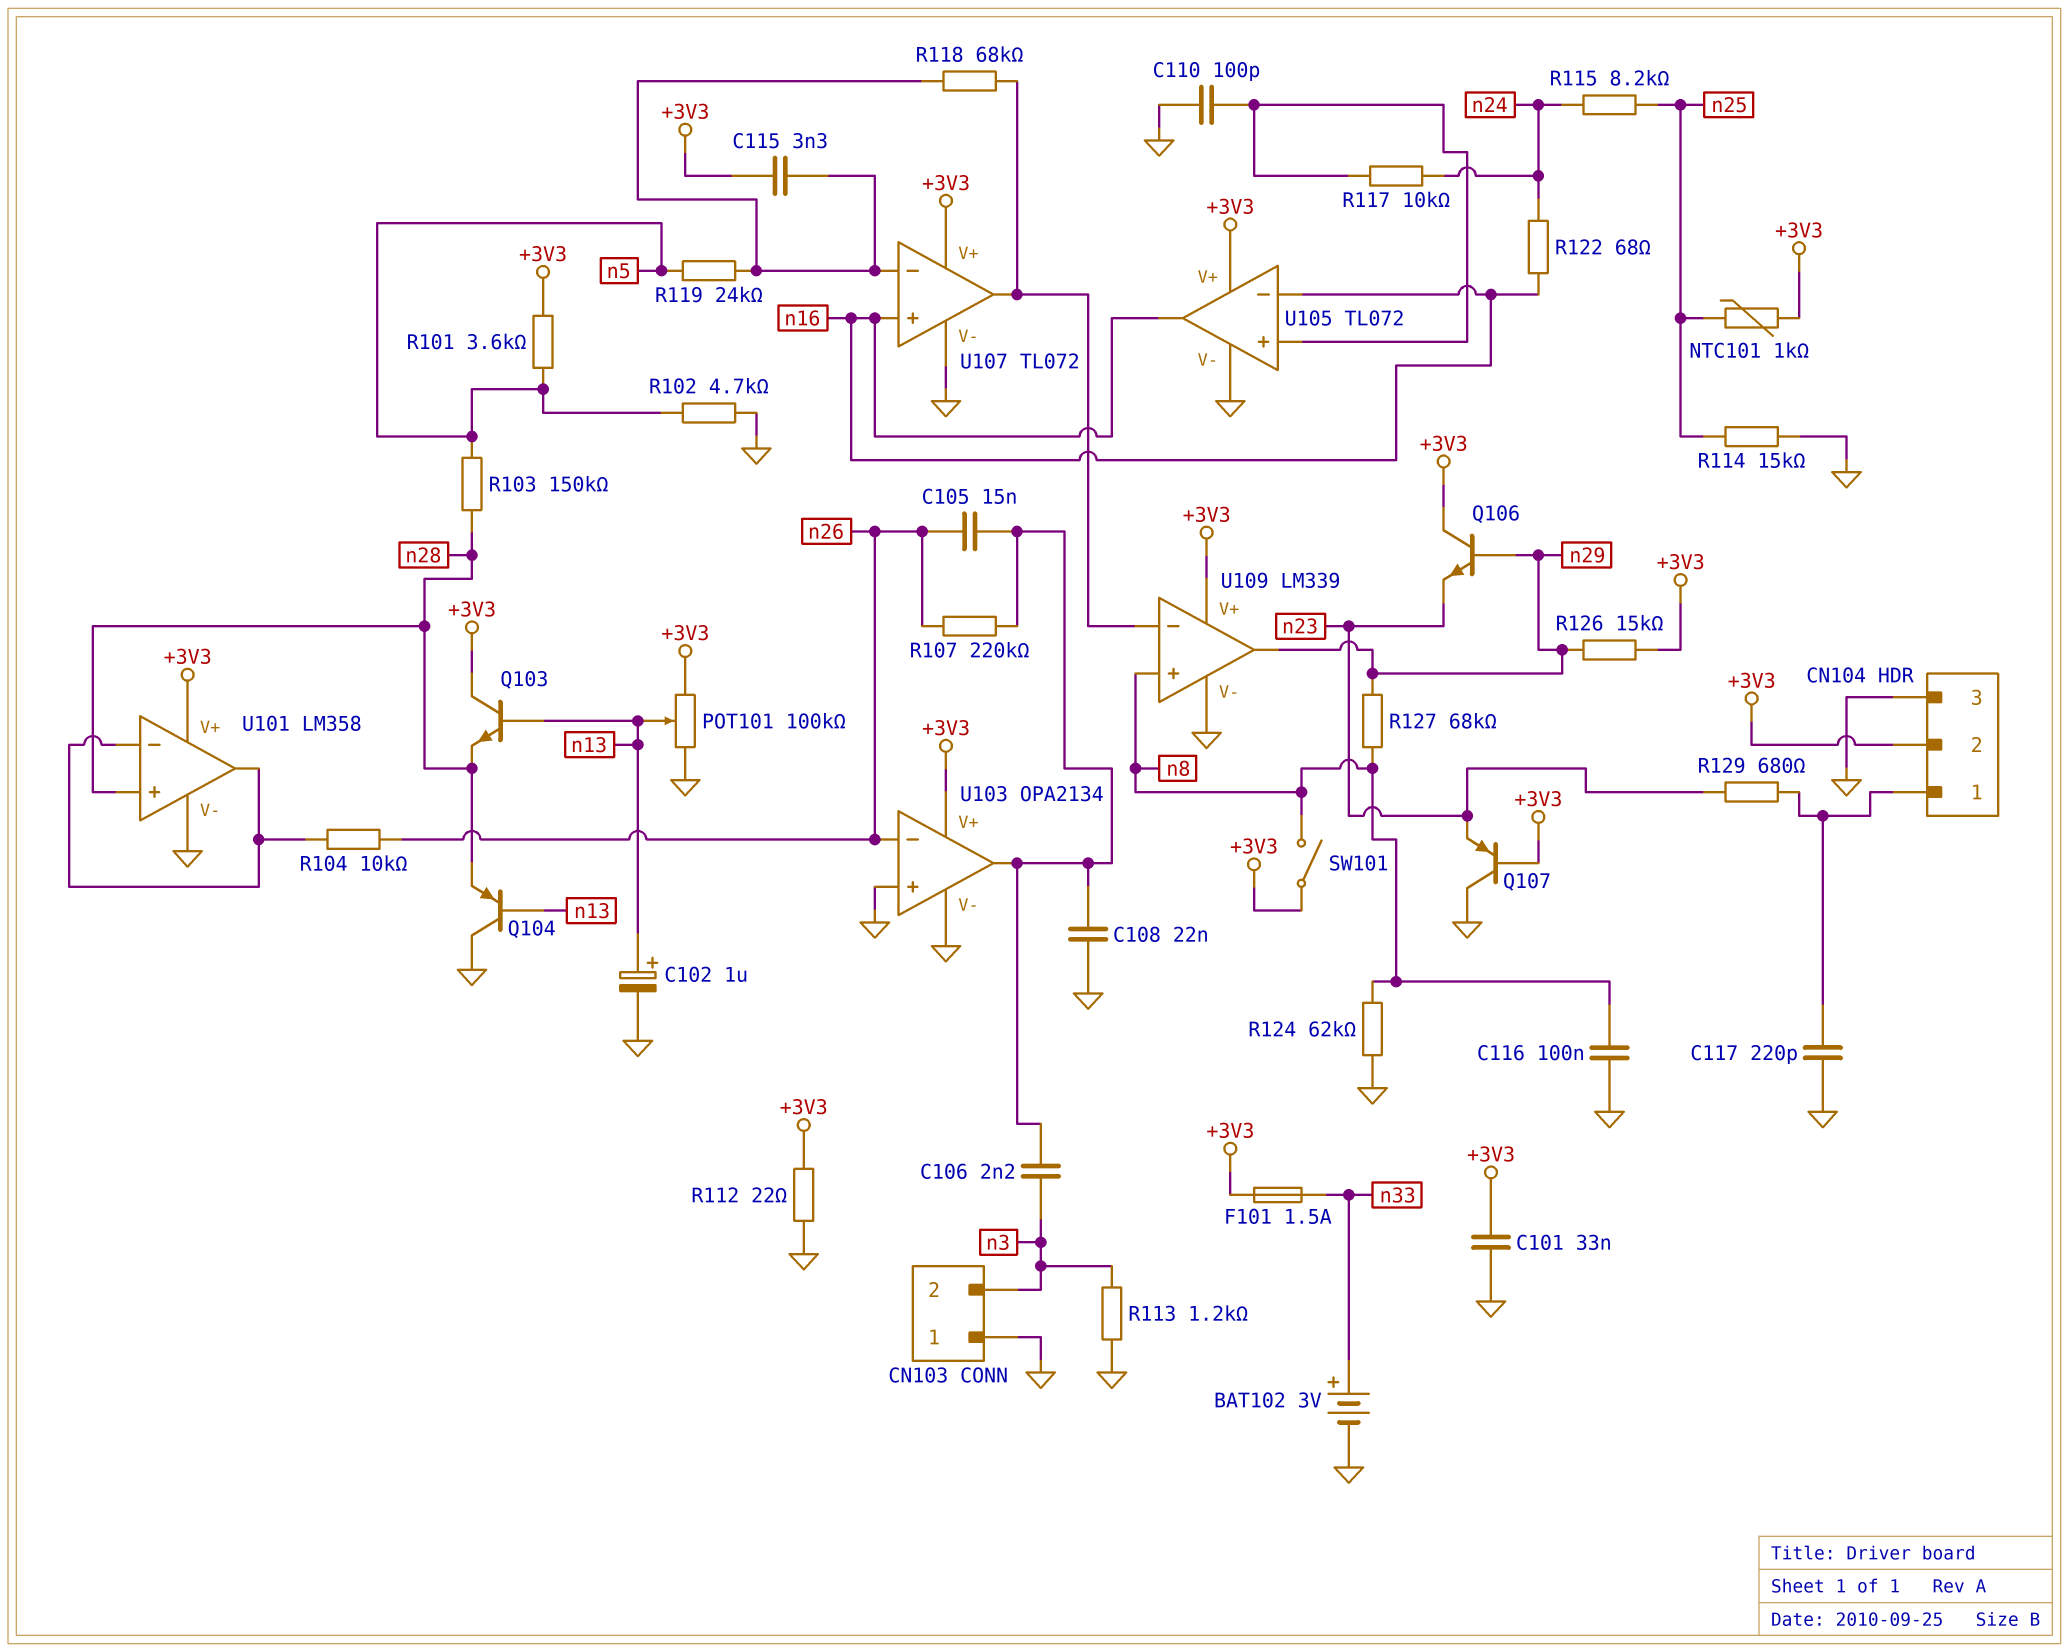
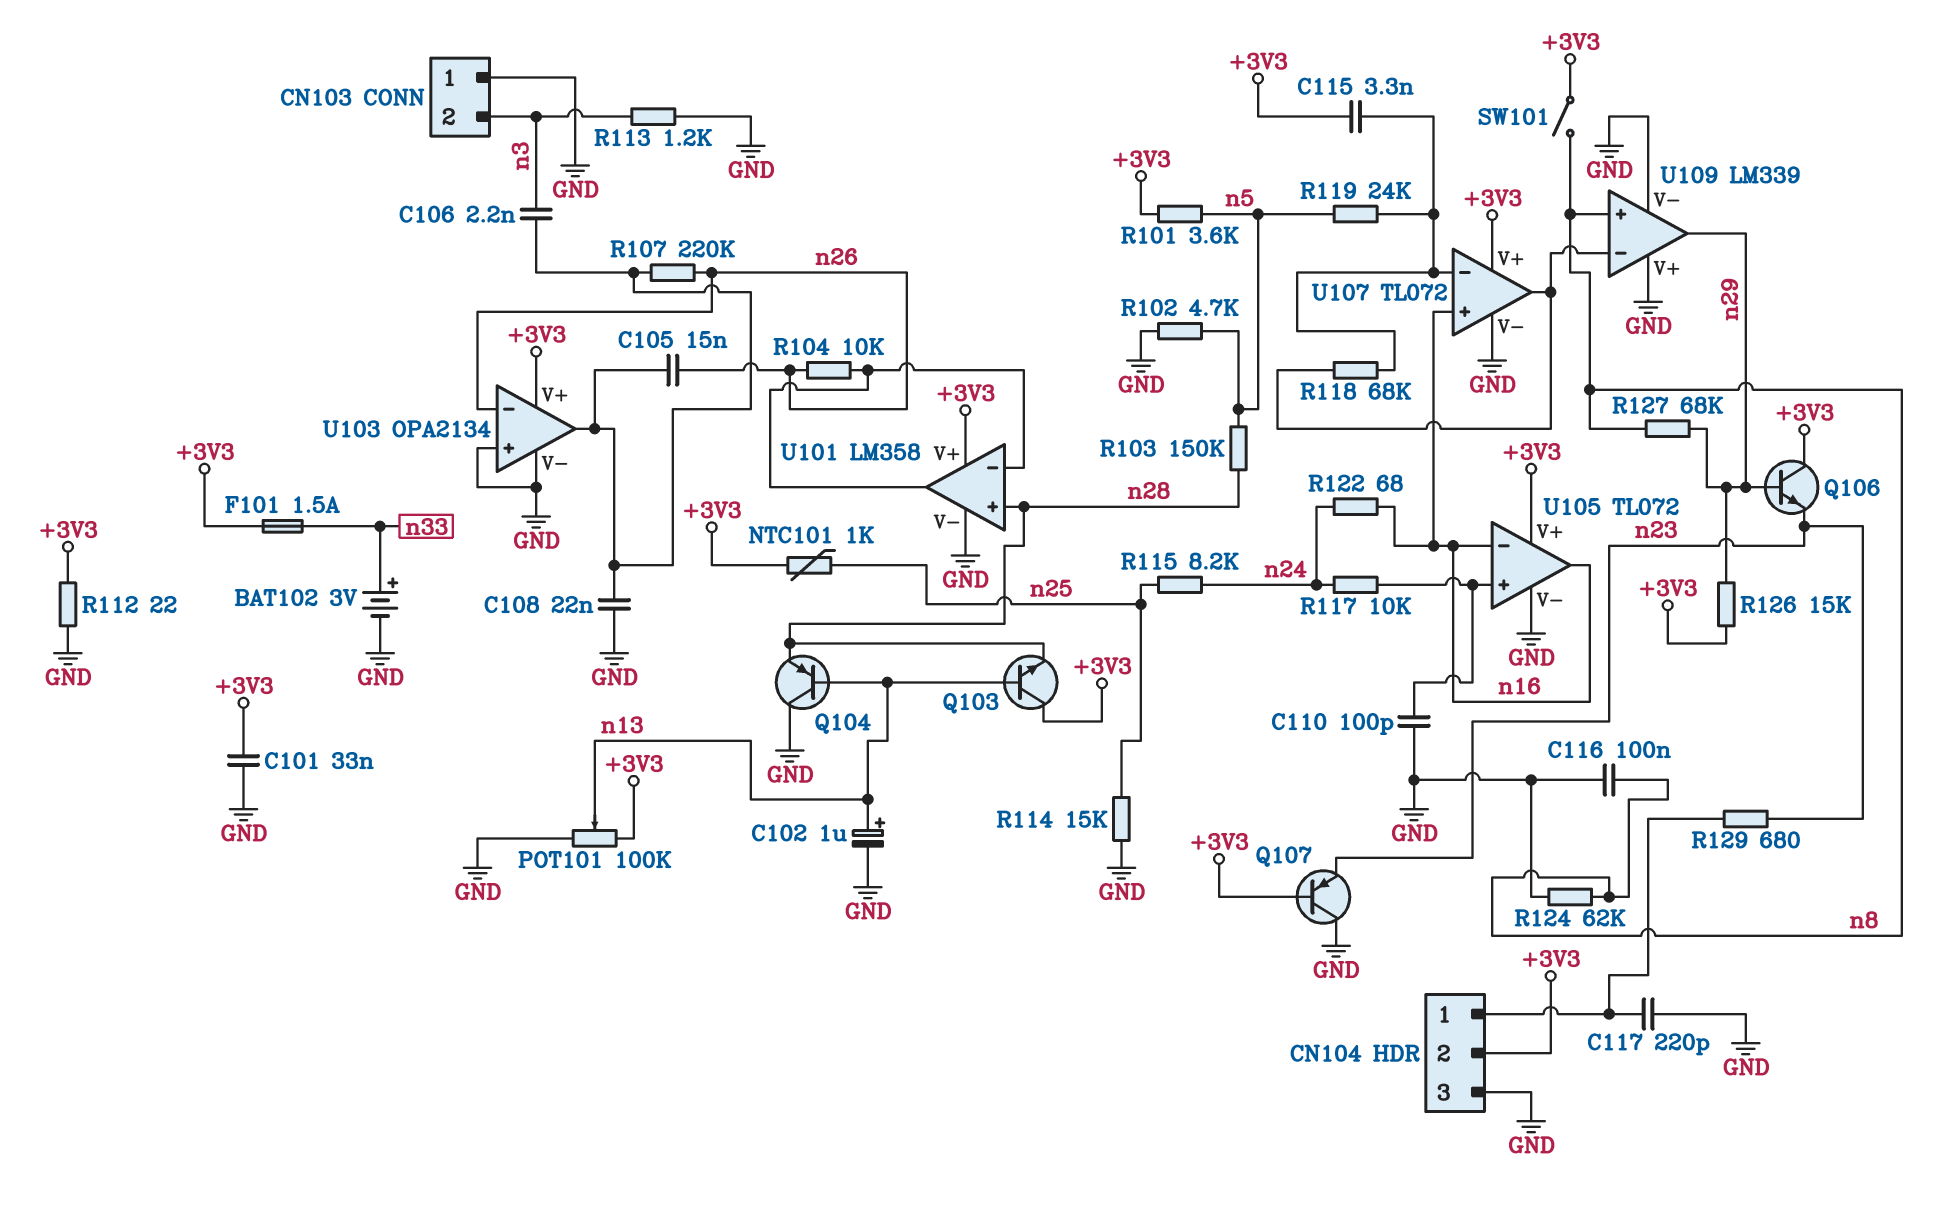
U109 pin V+: +3V3 -> GND

